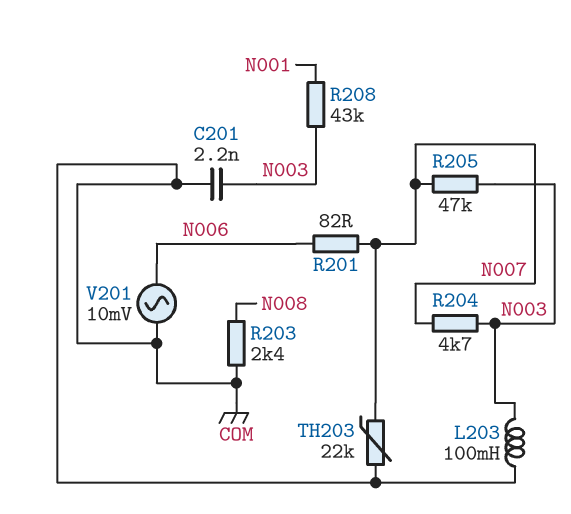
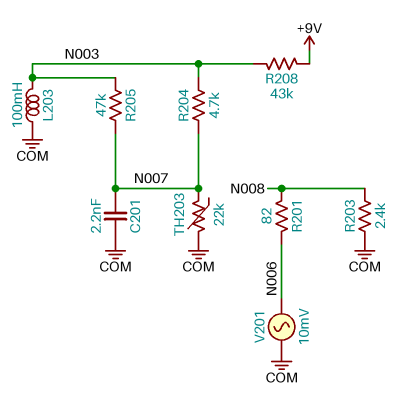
C201: 2.2nF (COM, N003) -> 2.2nF (COM, N007)
R201: 82 (N006, N007) -> 82 (N006, N008)
R208: 43k (N001, N003) -> 43k (+9V, N003)

